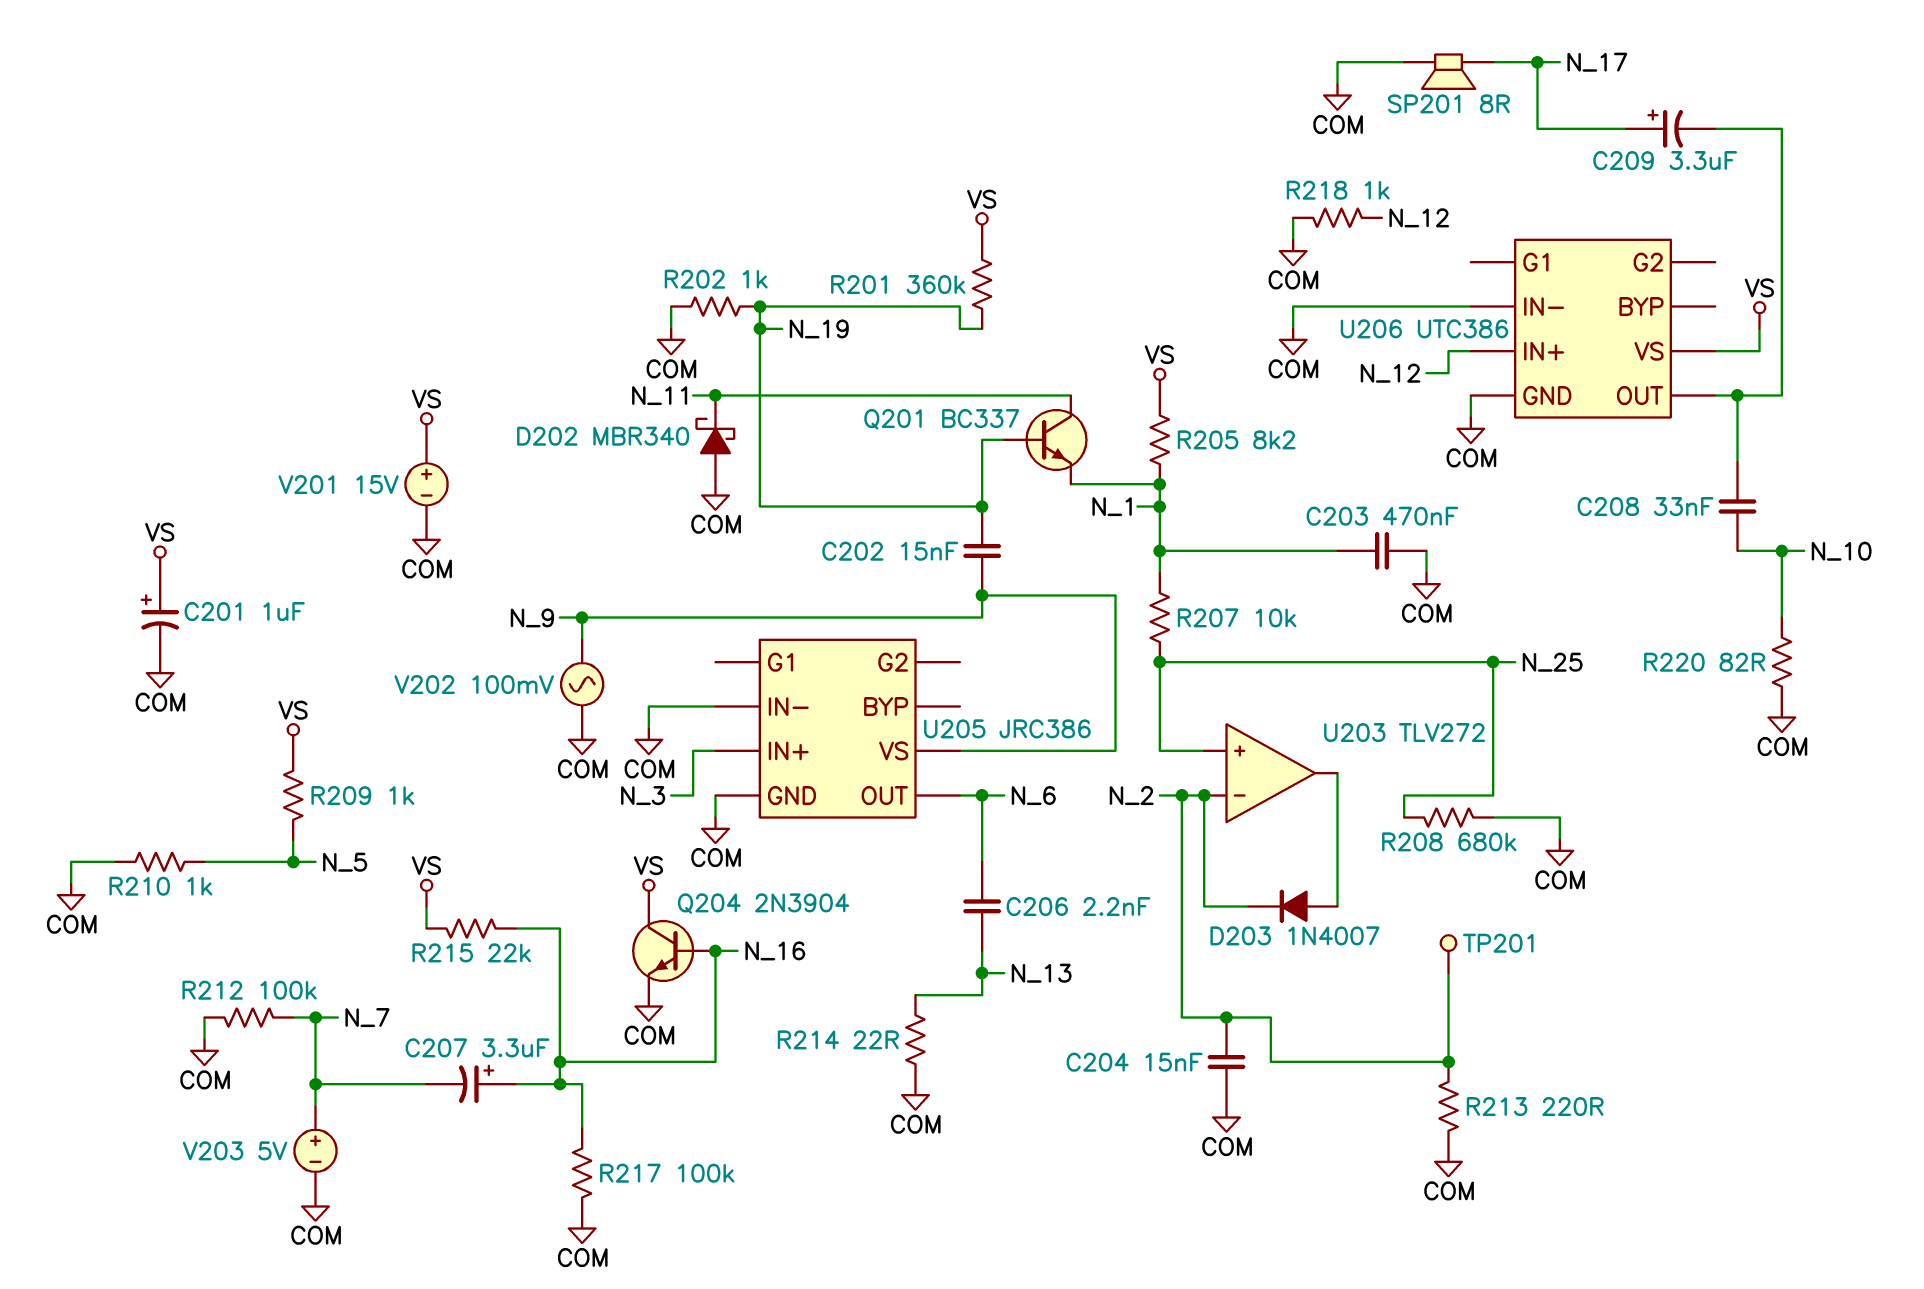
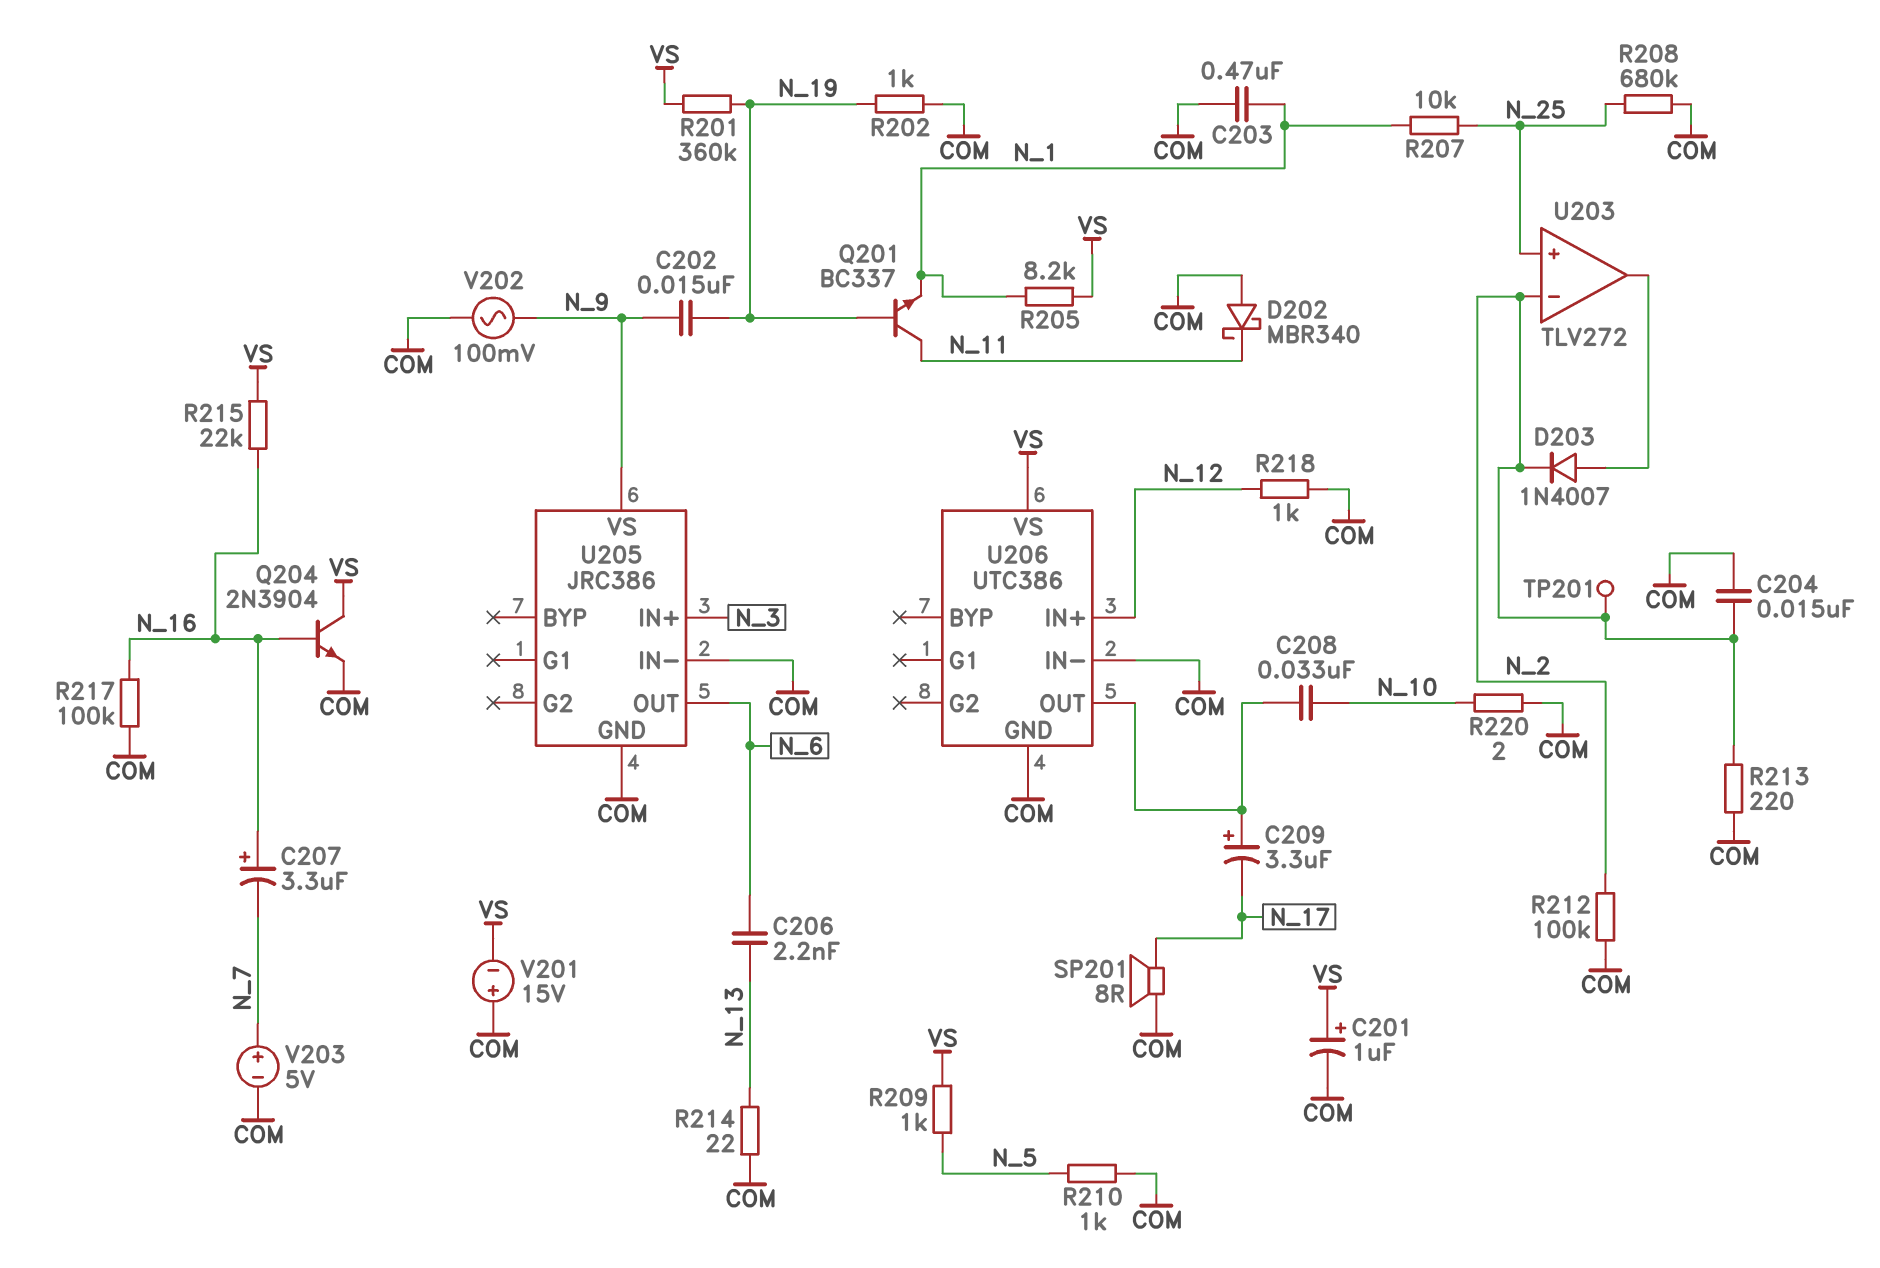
C209: 3.3uF (plus N_17, minus U206/OUT) -> 3.3uF (plus U206/OUT, minus N_17)
R212: 100k (COM, N_7) -> 100k (COM, N_2)
R220: 82 (COM, N_10) -> 2 (COM, N_10)
V201: 15V (plus VS, minus COM) -> 15V (plus COM, minus VS)

